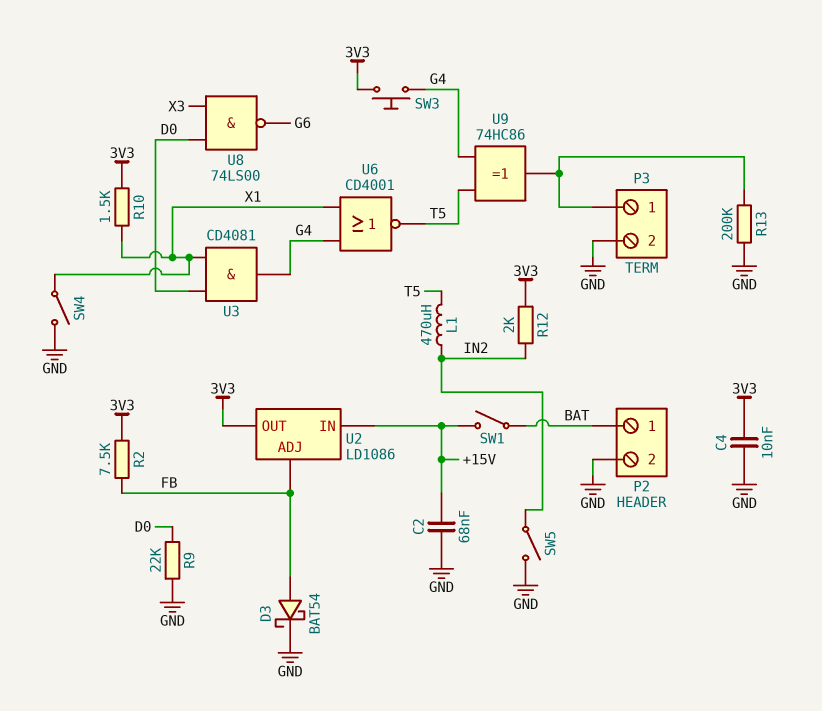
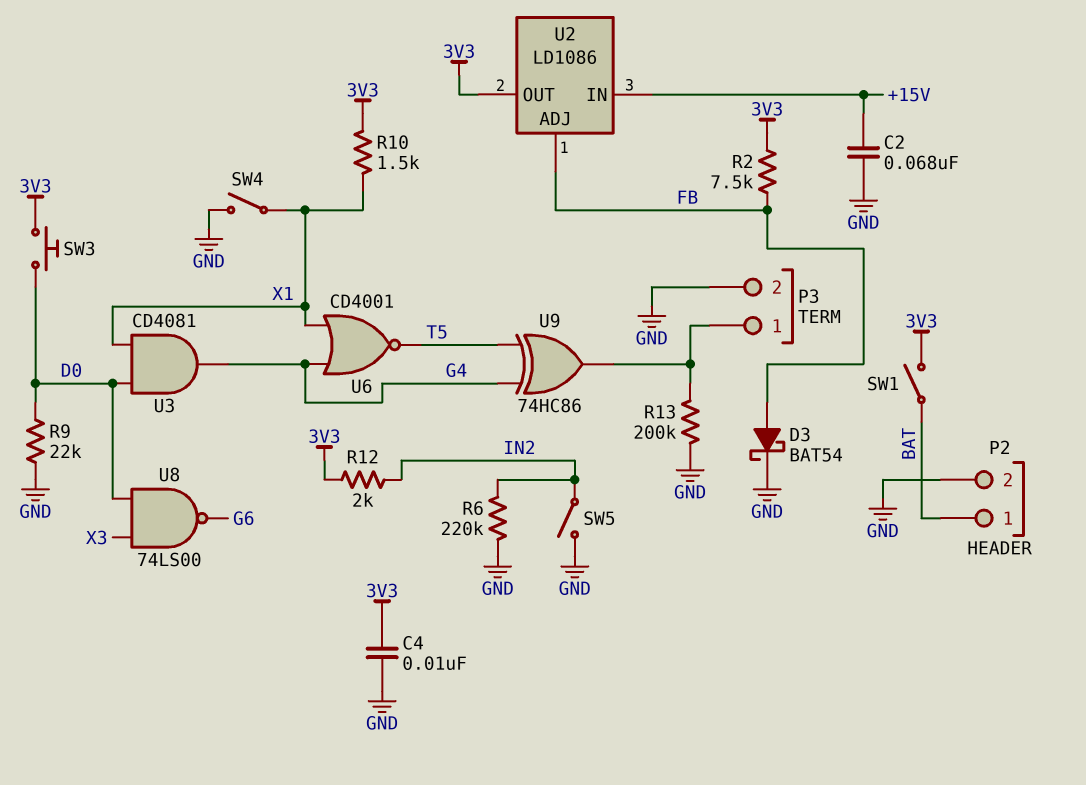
L1: 470uH (IN2, T5) -> none
R6: none -> 220k (GND, IN2)
SW1: switch (+15V, BAT) -> switch (3V3, BAT)
SW3: button (3V3, G4) -> button (3V3, D0)

